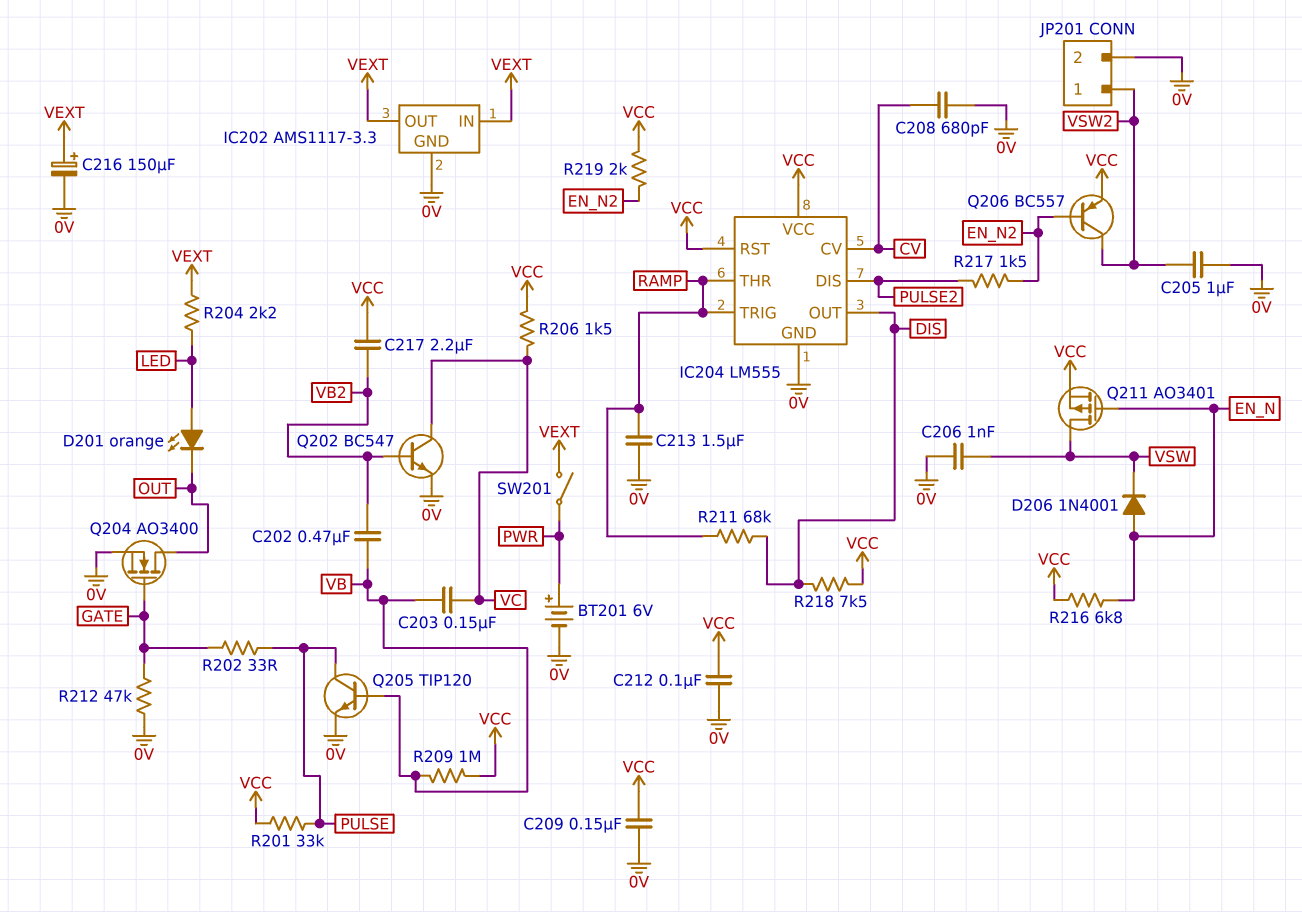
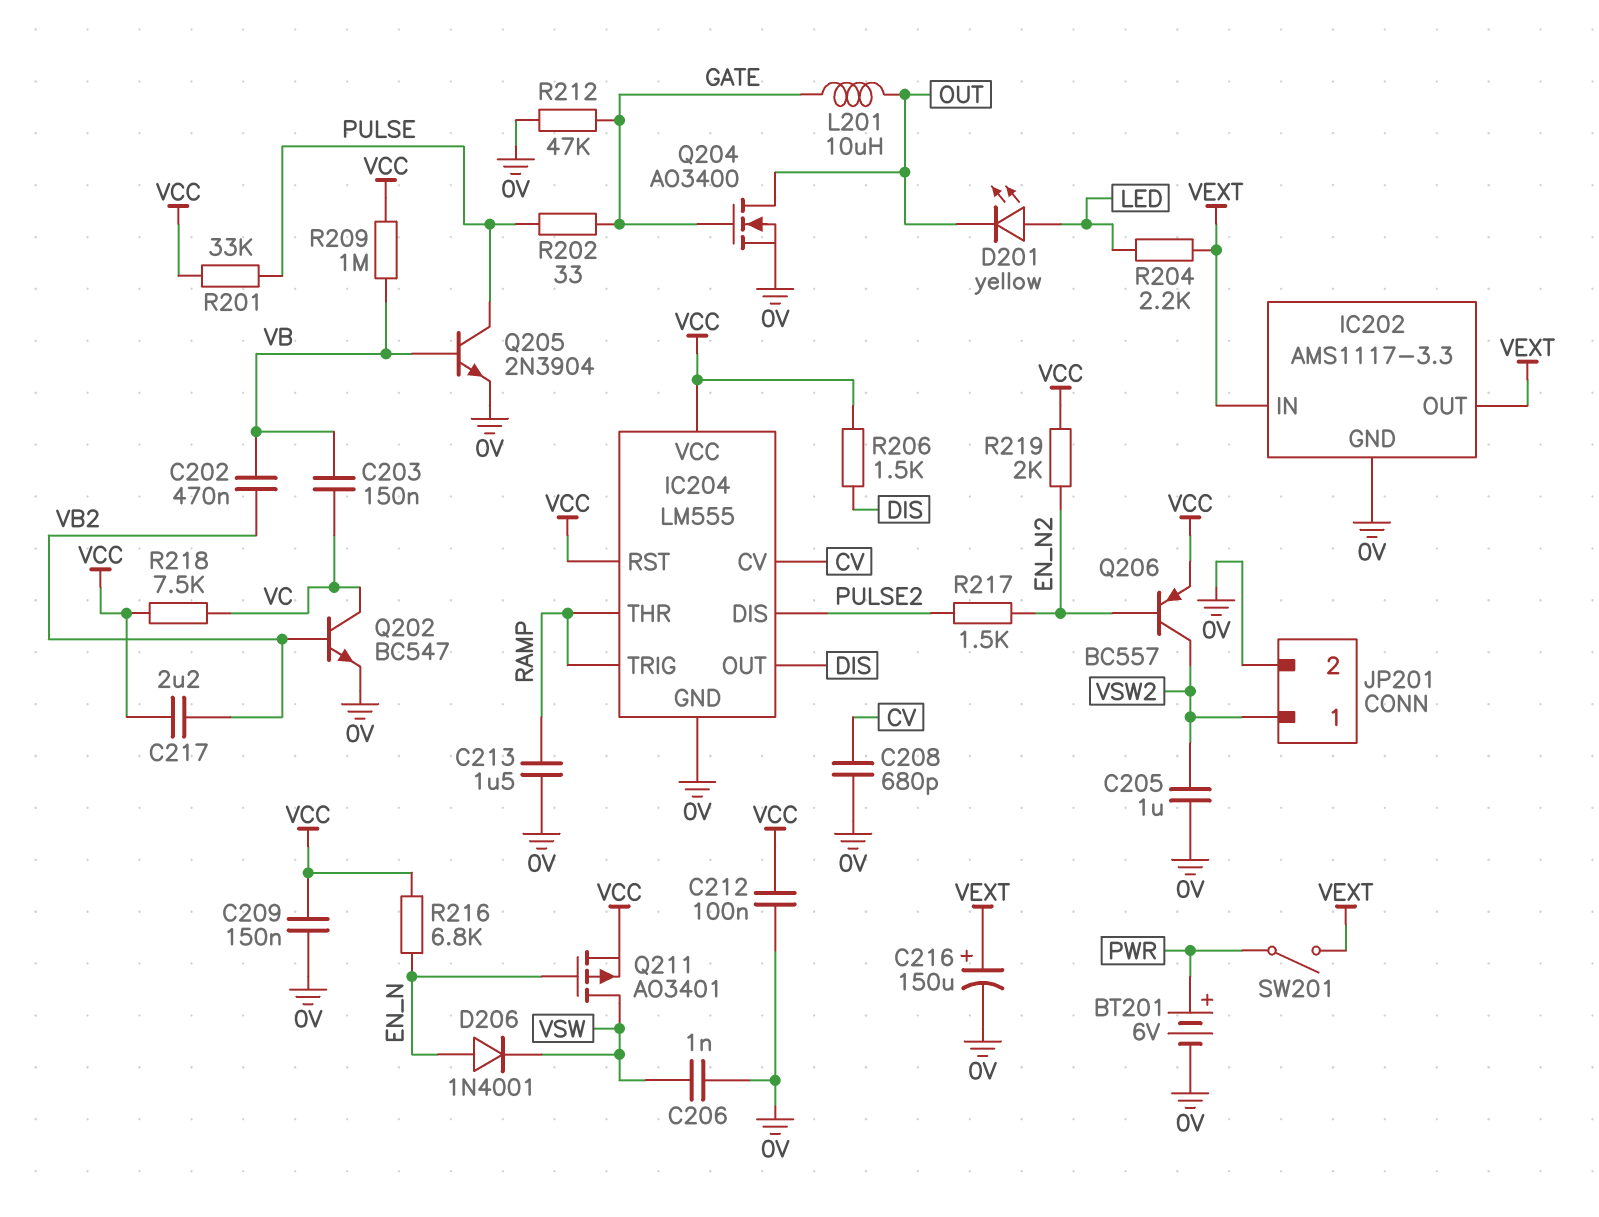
D201: LED orange (A LED, K OUT) -> LED yellow (A LED, K OUT)
L201: none -> 10uH (GATE, OUT)
Q205: NPN TIP120 (B VB, C PULSE, E 0V) -> NPN 2N3904 (B VB, C PULSE, E 0V)
R206: 1.5k (VC, VCC) -> 1.5k (DIS, VCC)
R211: 68k (DIS, RAMP) -> none
R218: 7.5k (DIS, VCC) -> 7.5k (VC, VCC)

